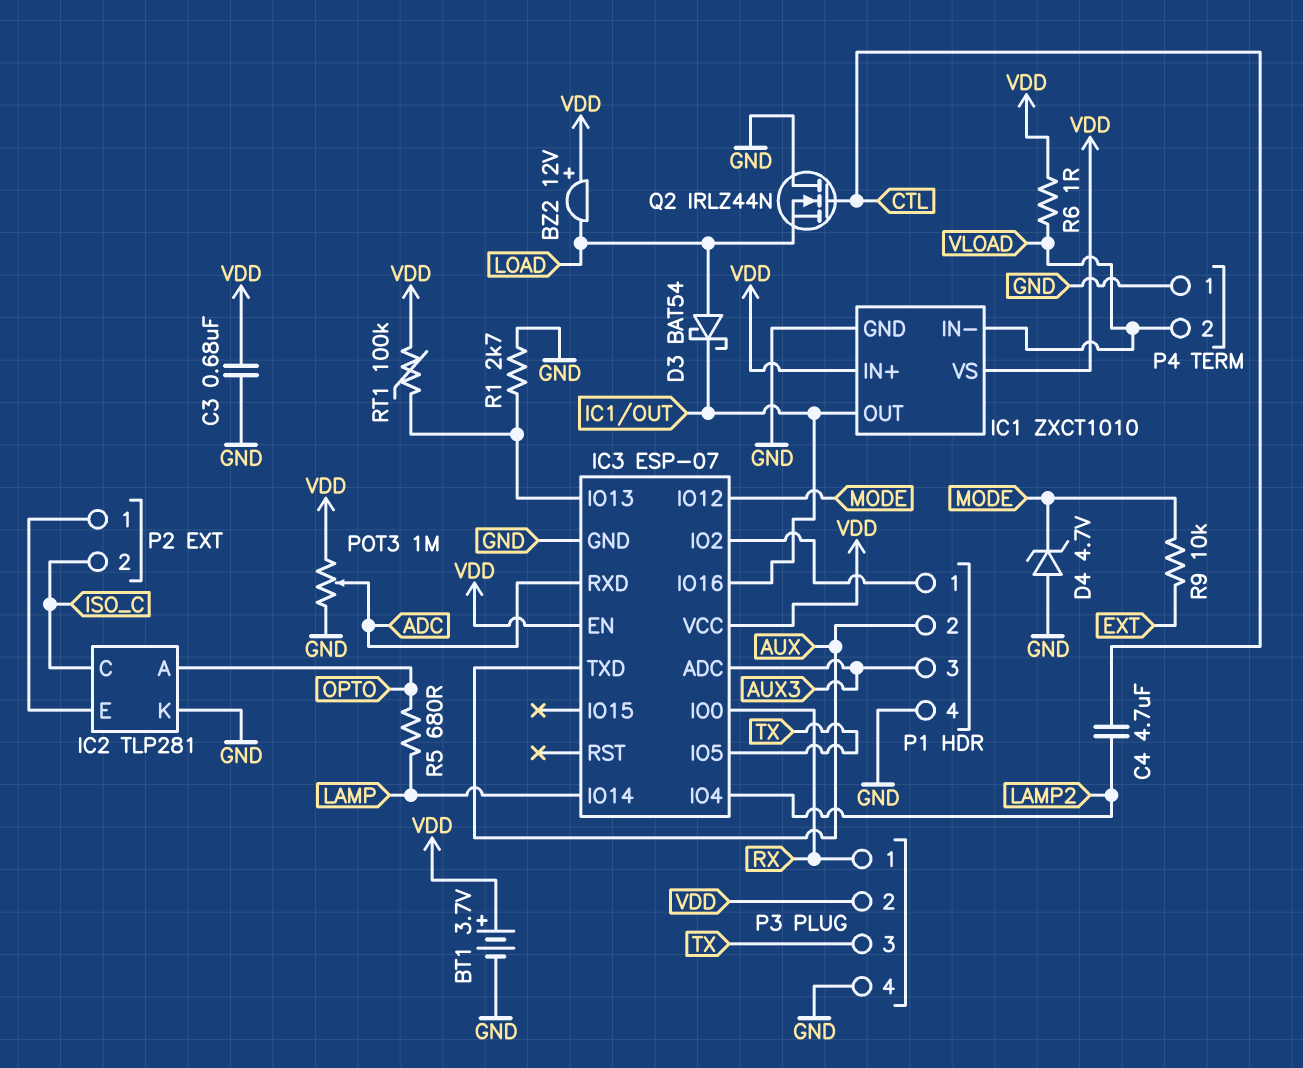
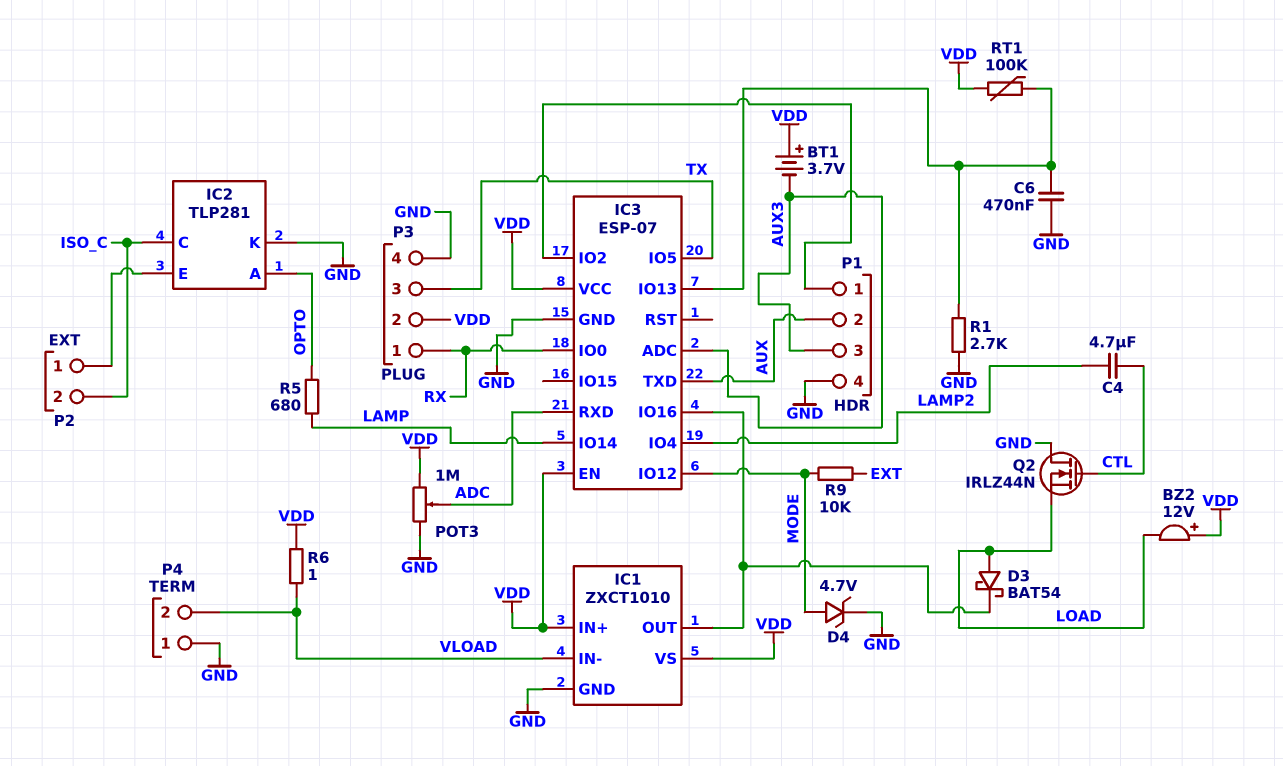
BT1: 3.7V (plus VDD, minus GND) -> 3.7V (plus VDD, minus AUX3)
C3: 680nF (GND, VDD) -> none
C6: none -> 470nF (GND, IC3/IO13)
D4: zener 4.7V (A GND, K MODE) -> zener 4.7V (A MODE, K GND)

